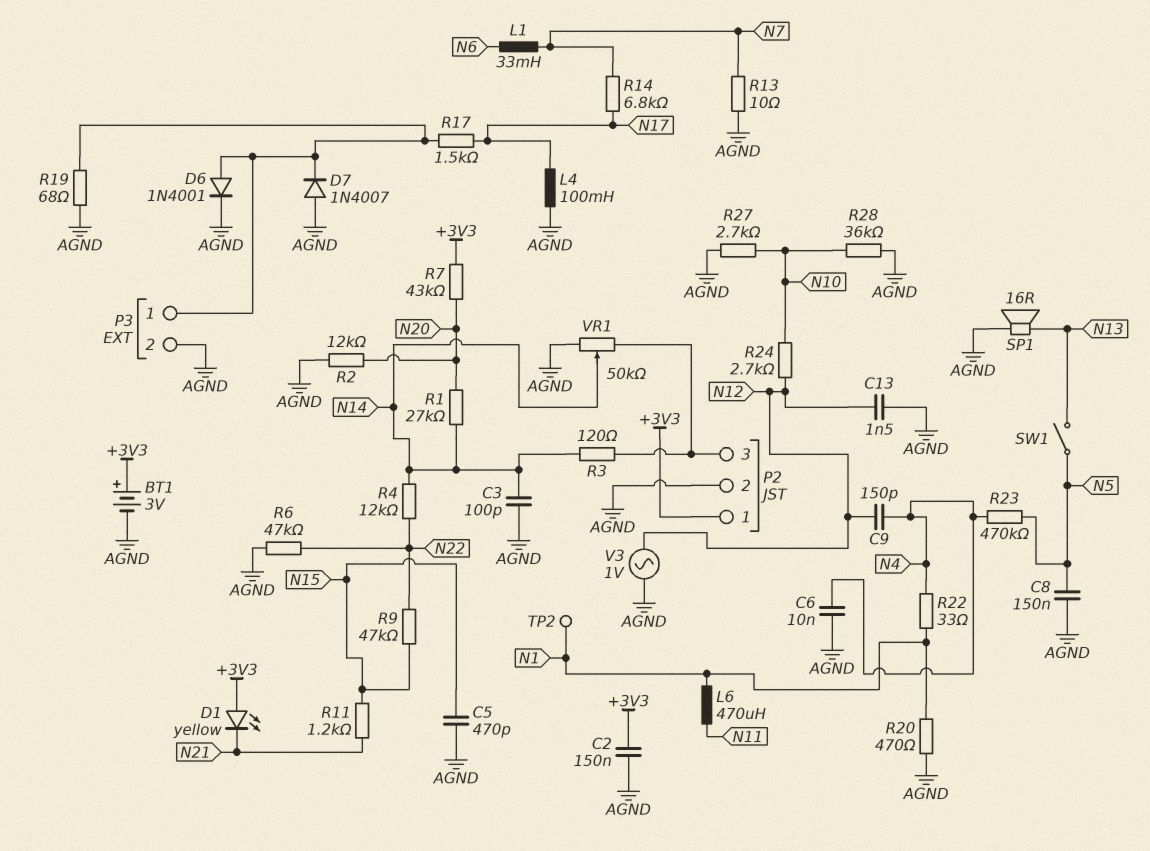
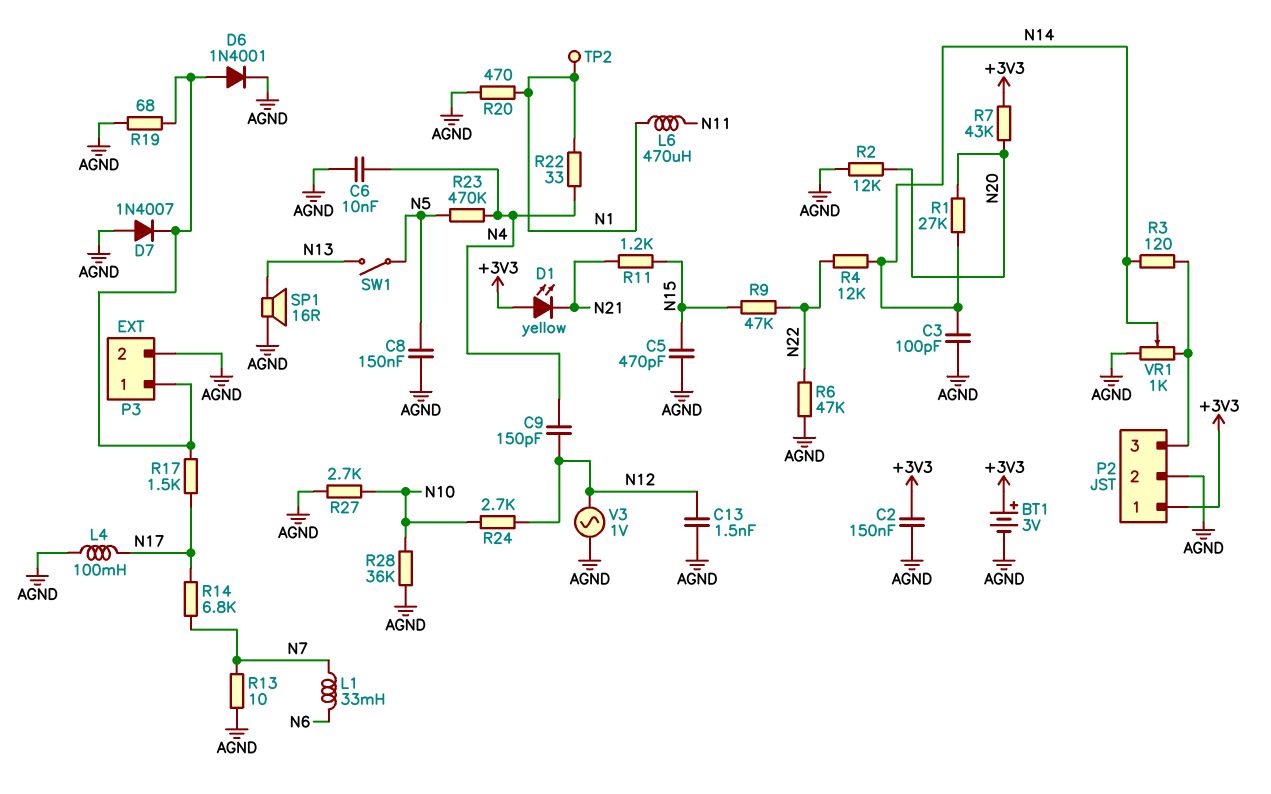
VR1: 50k (AGND, P2/3, wiper N14) -> 1k (AGND, P2/3, wiper N14)

